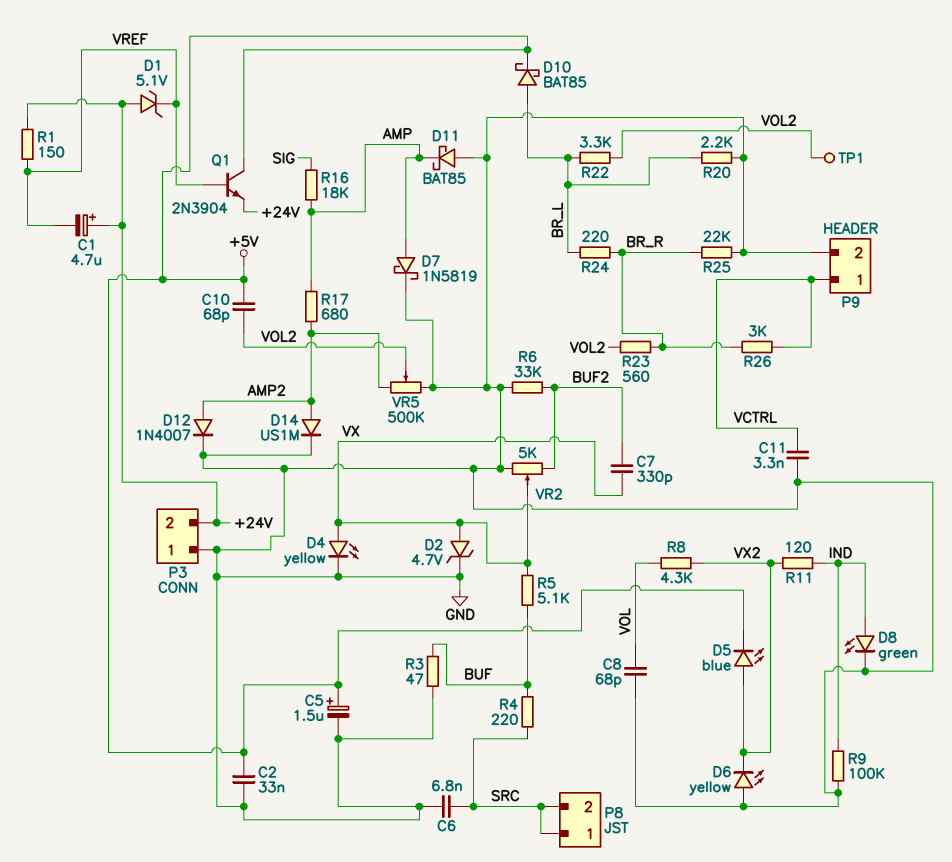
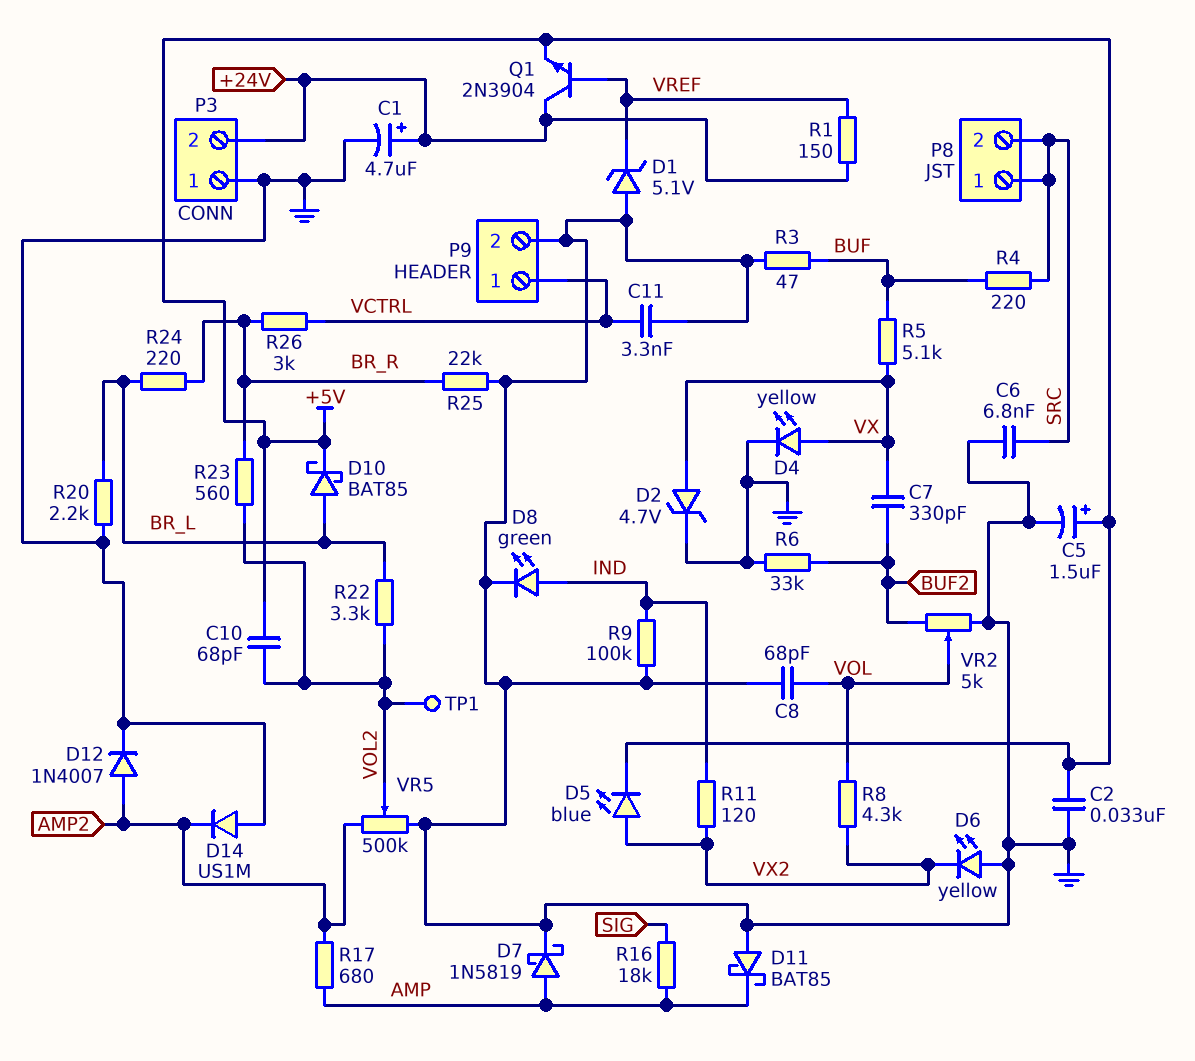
C1: 4.7uF (plus +24V, minus VREF) -> 4.7uF (plus +24V, minus GND)
D1: zener 5.1V (A +24V, K VREF) -> zener 5.1V (A GND, K VREF)
D14: diode US1M (A AMP2, K GND) -> diode US1M (A GND, K AMP2)
Q1: NPN 2N3904 (B VREF, C +5V, E +24V) -> NPN 2N3904 (B VREF, C +24V, E +5V)
VR2: 5k (BUF2, GND, wiper VX) -> 5k (BUF2, GND, wiper VOL)

